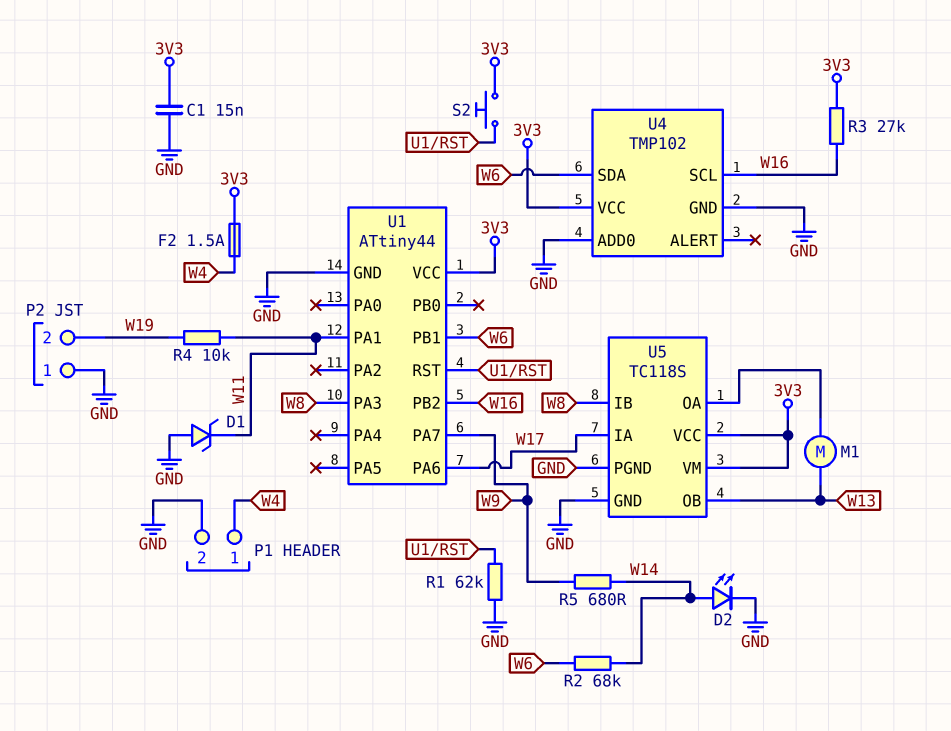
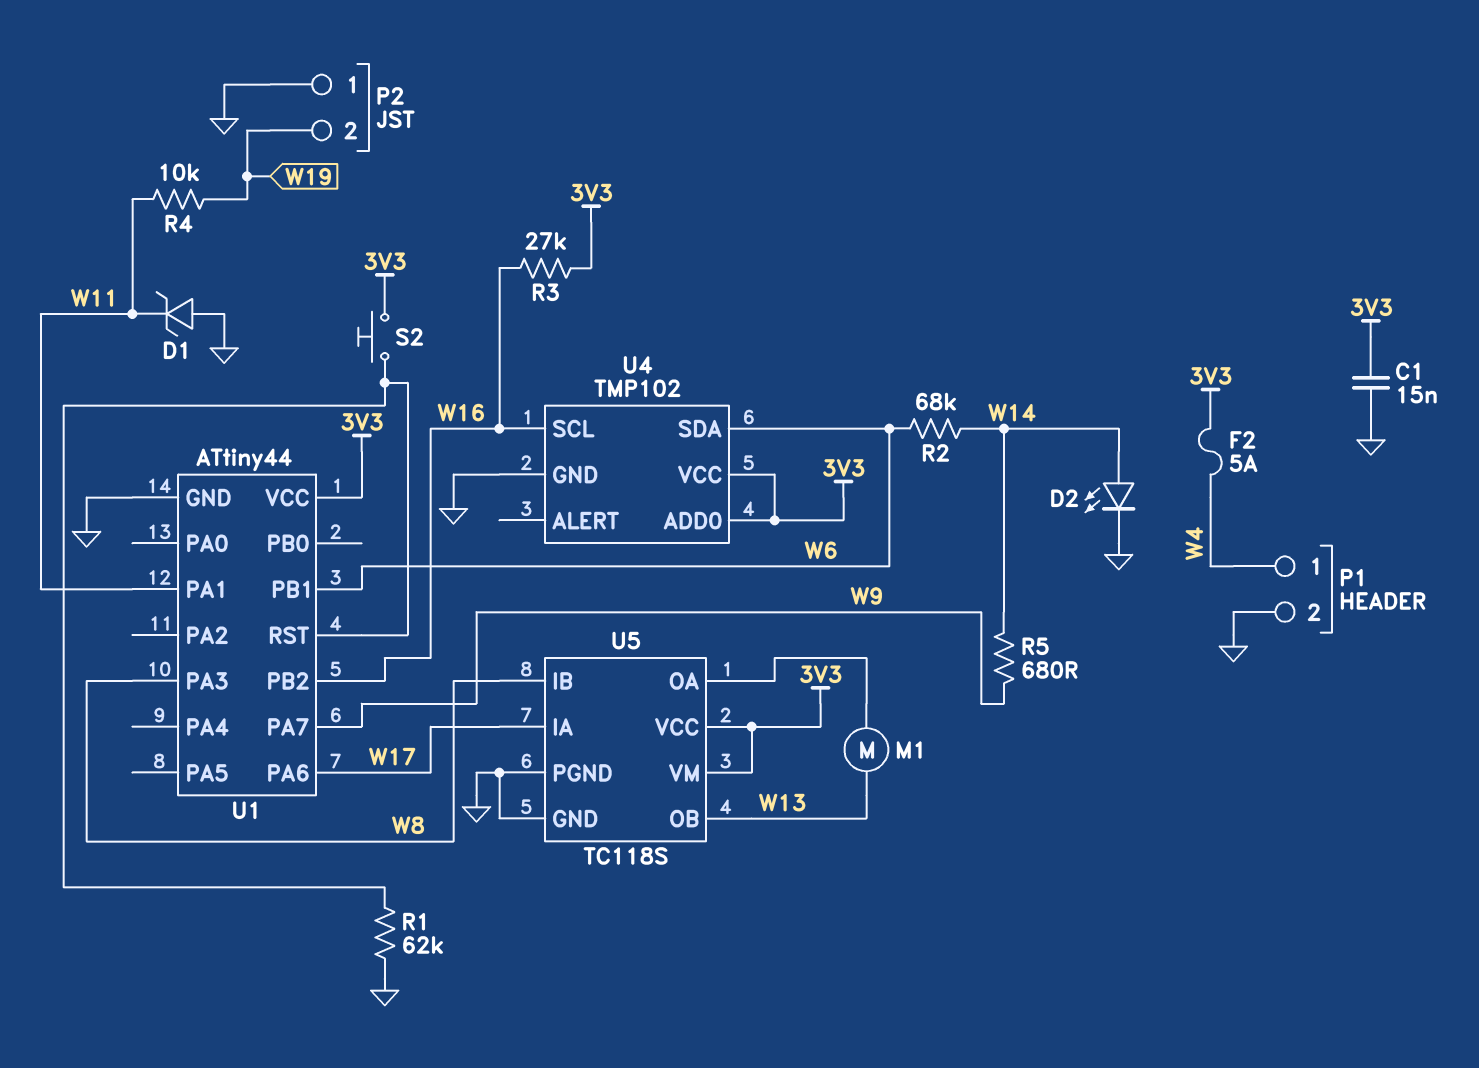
F2: 1.5A (3V3, W4) -> 5A (3V3, W4)
U4 pin ADD0: GND -> 3V3

